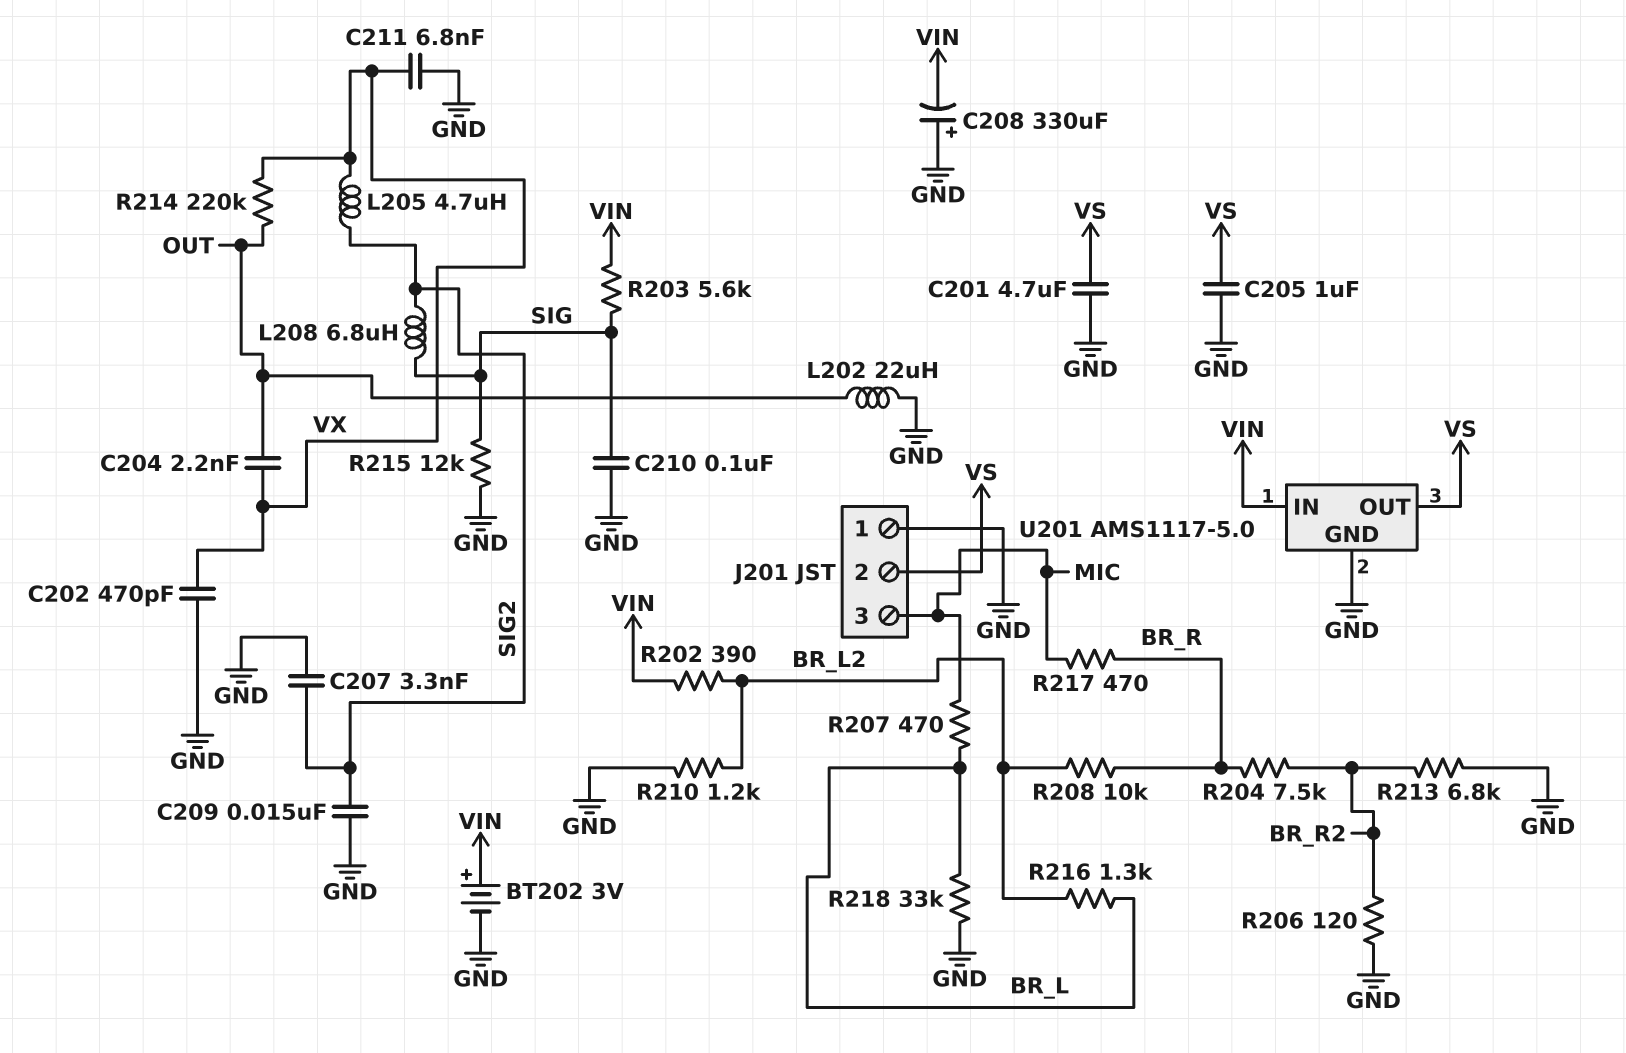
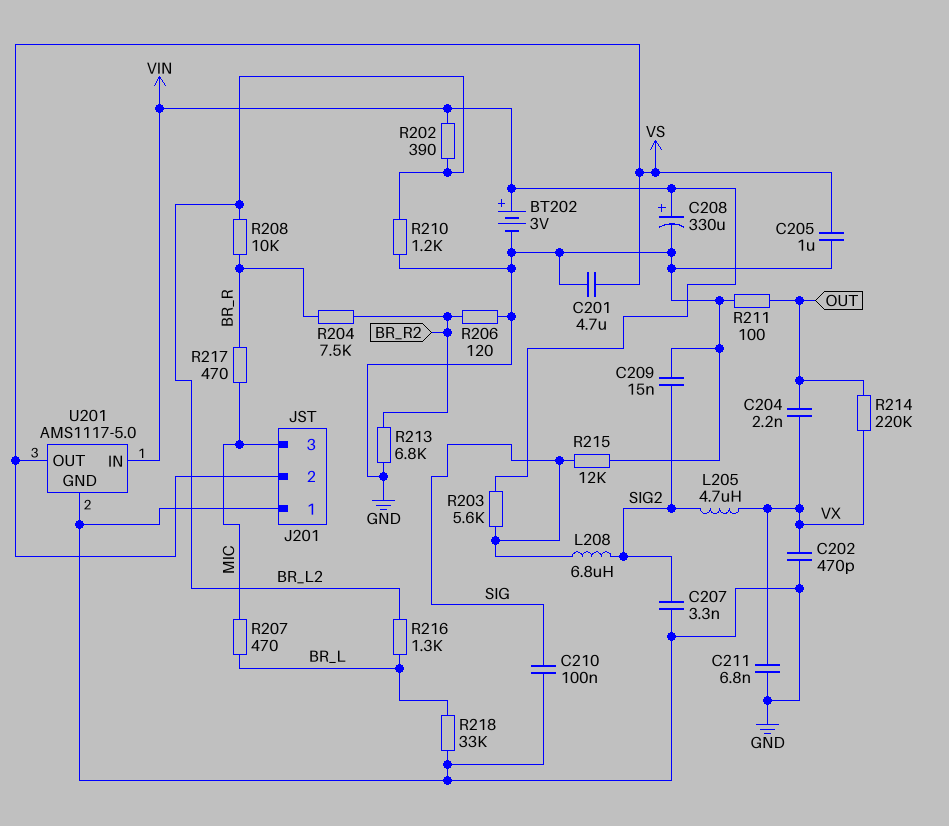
C208: 330uF (plus GND, minus VIN) -> 330uF (plus VIN, minus GND)
L202: 22uH (GND, OUT) -> none
R211: none -> 100 (GND, OUT)

